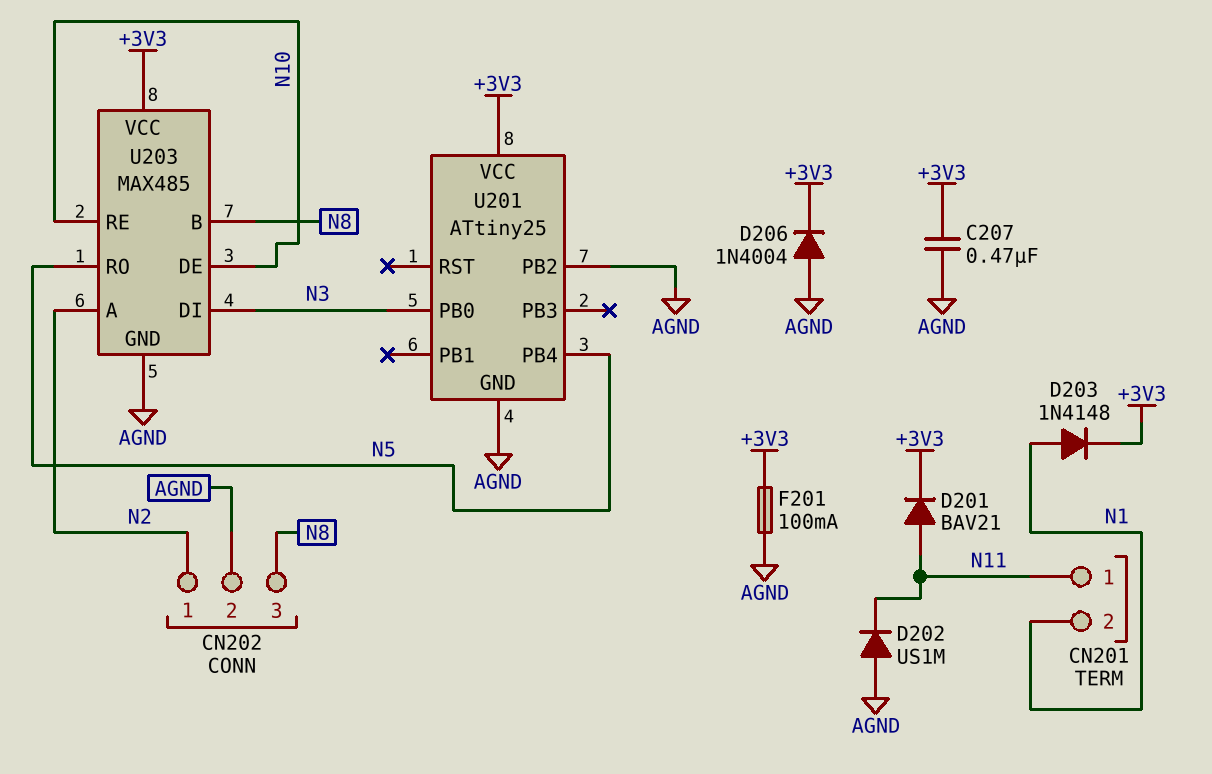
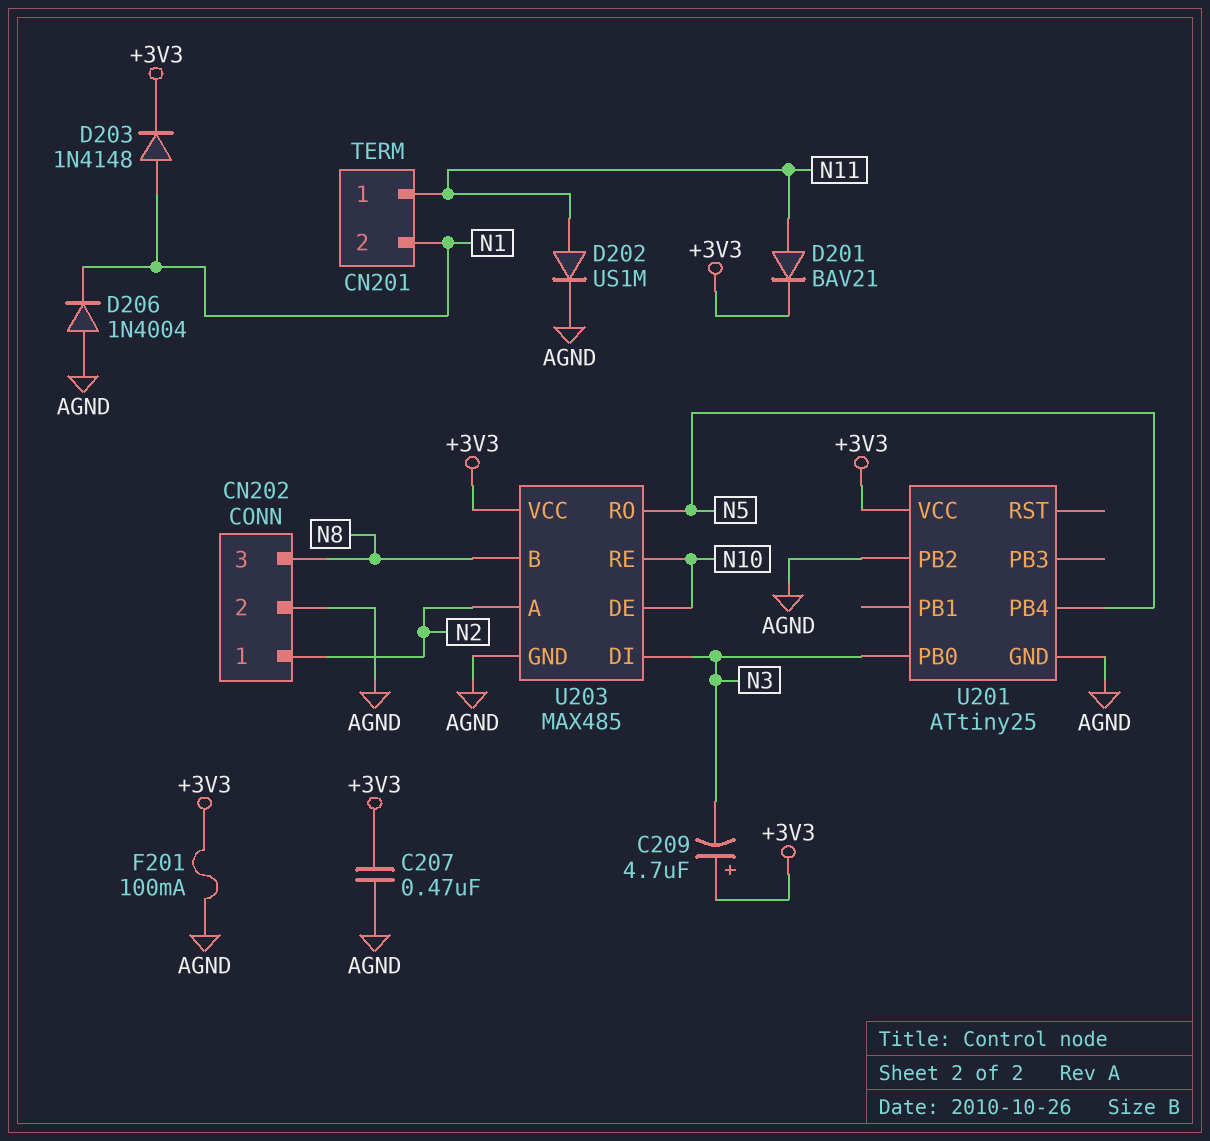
C209: none -> 4.7uF (plus +3V3, minus N3)
D202: diode US1M (A AGND, K N11) -> diode US1M (A N11, K AGND)
D206: diode 1N4004 (A AGND, K +3V3) -> diode 1N4004 (A AGND, K N1)

